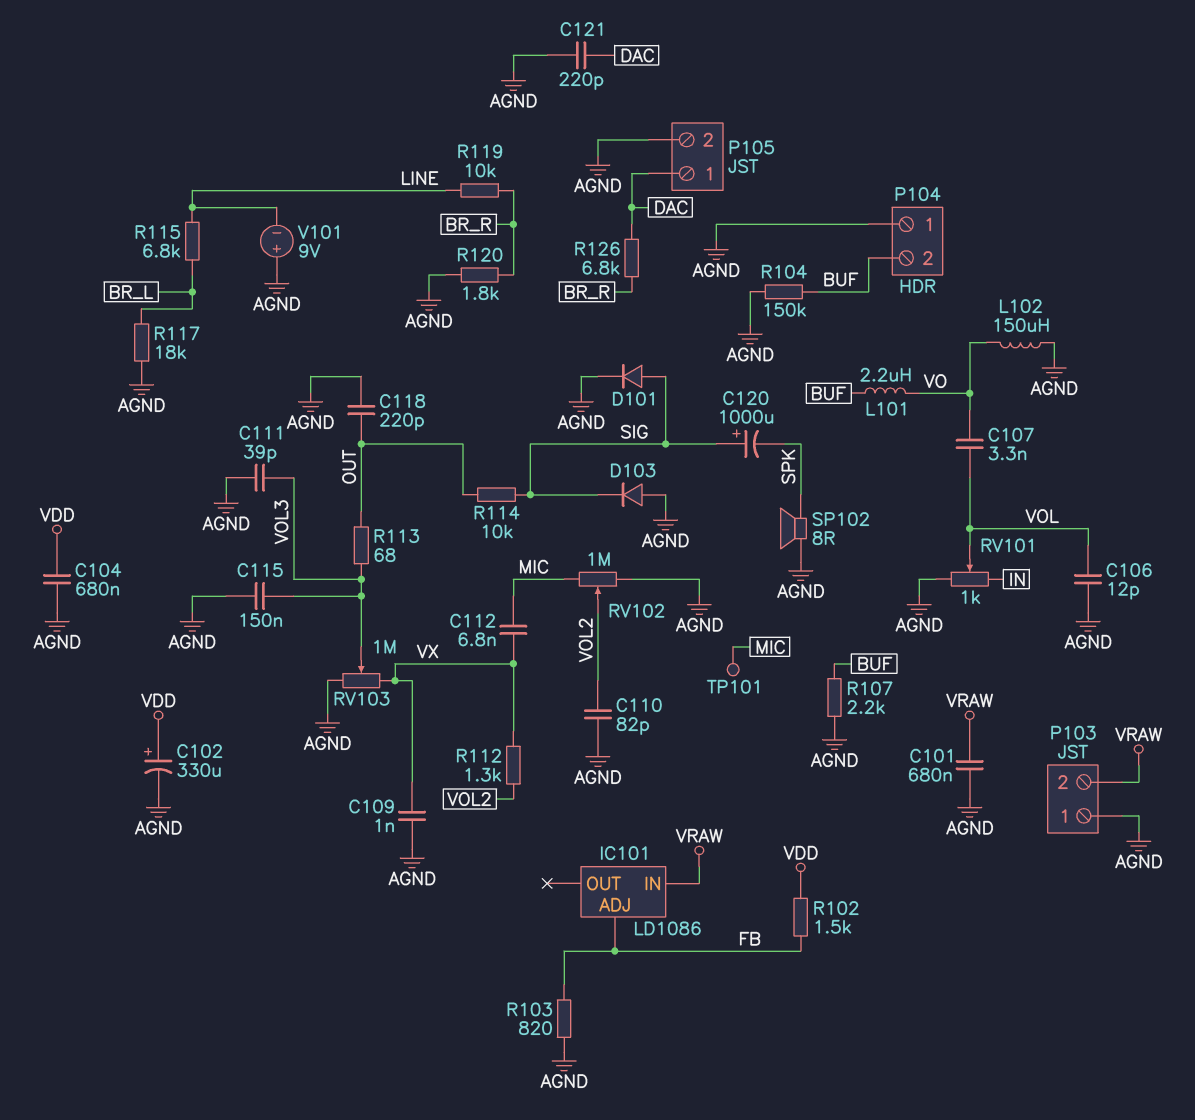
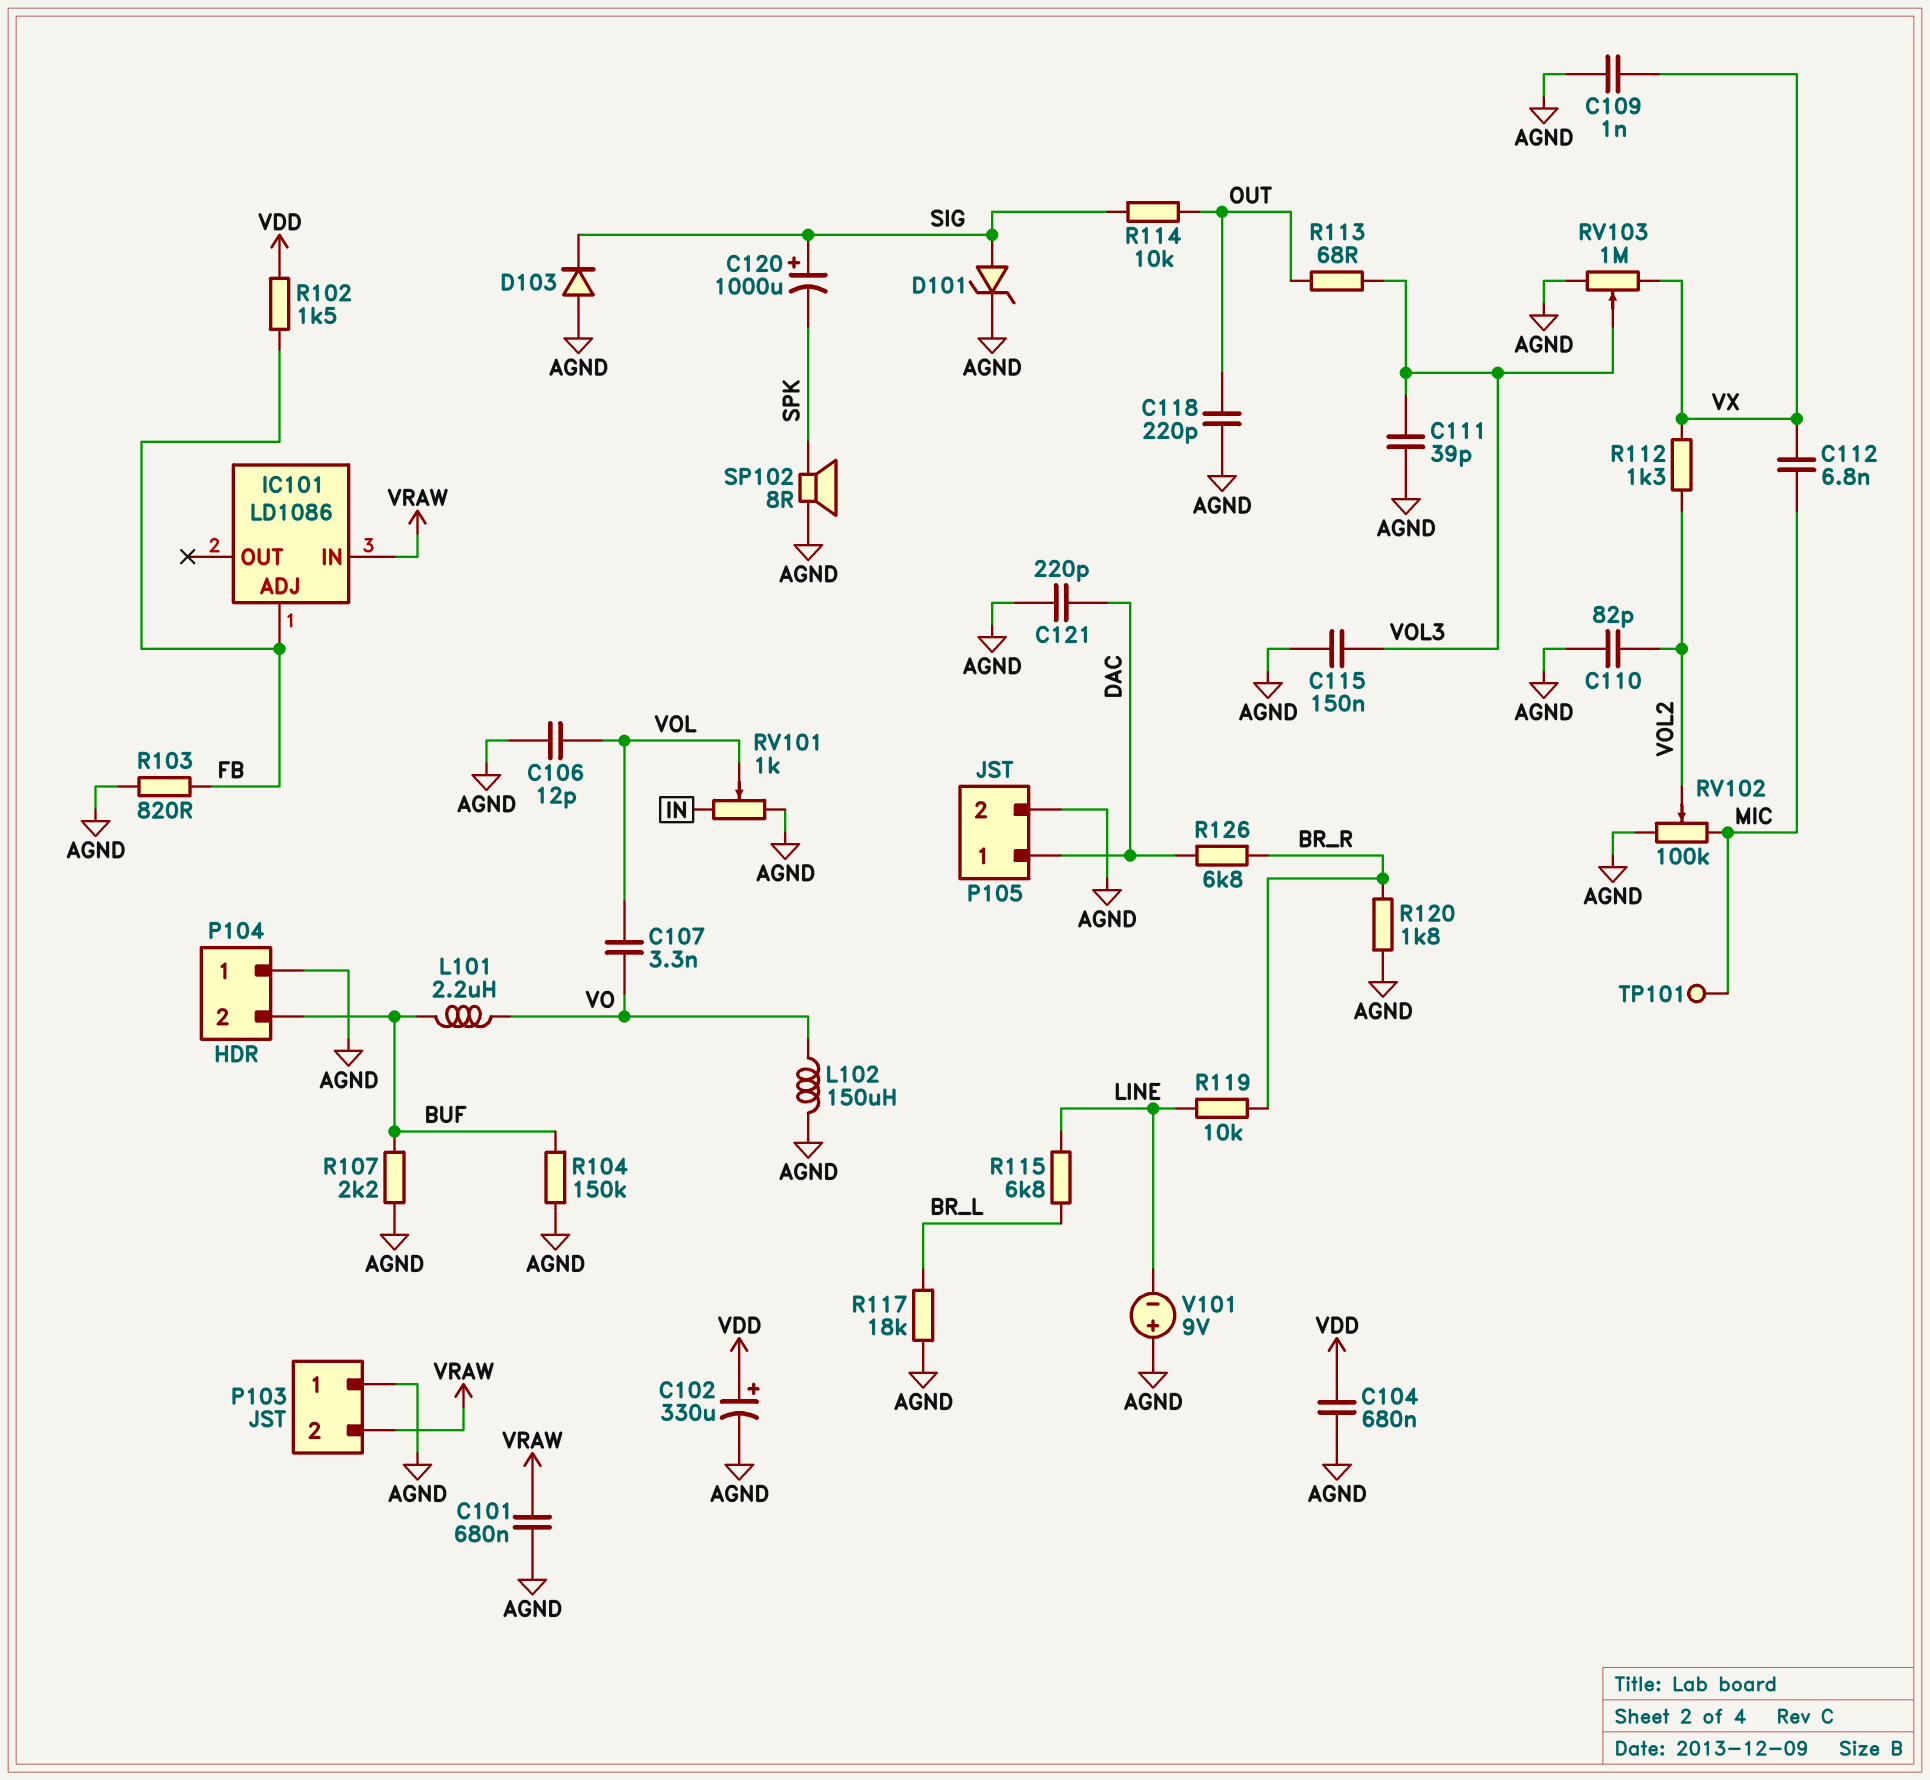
D101: diode (A SIG, K AGND) -> zener (A SIG, K AGND)
RV102: 1M (AGND, MIC, wiper VOL2) -> 100k (AGND, MIC, wiper VOL2)

